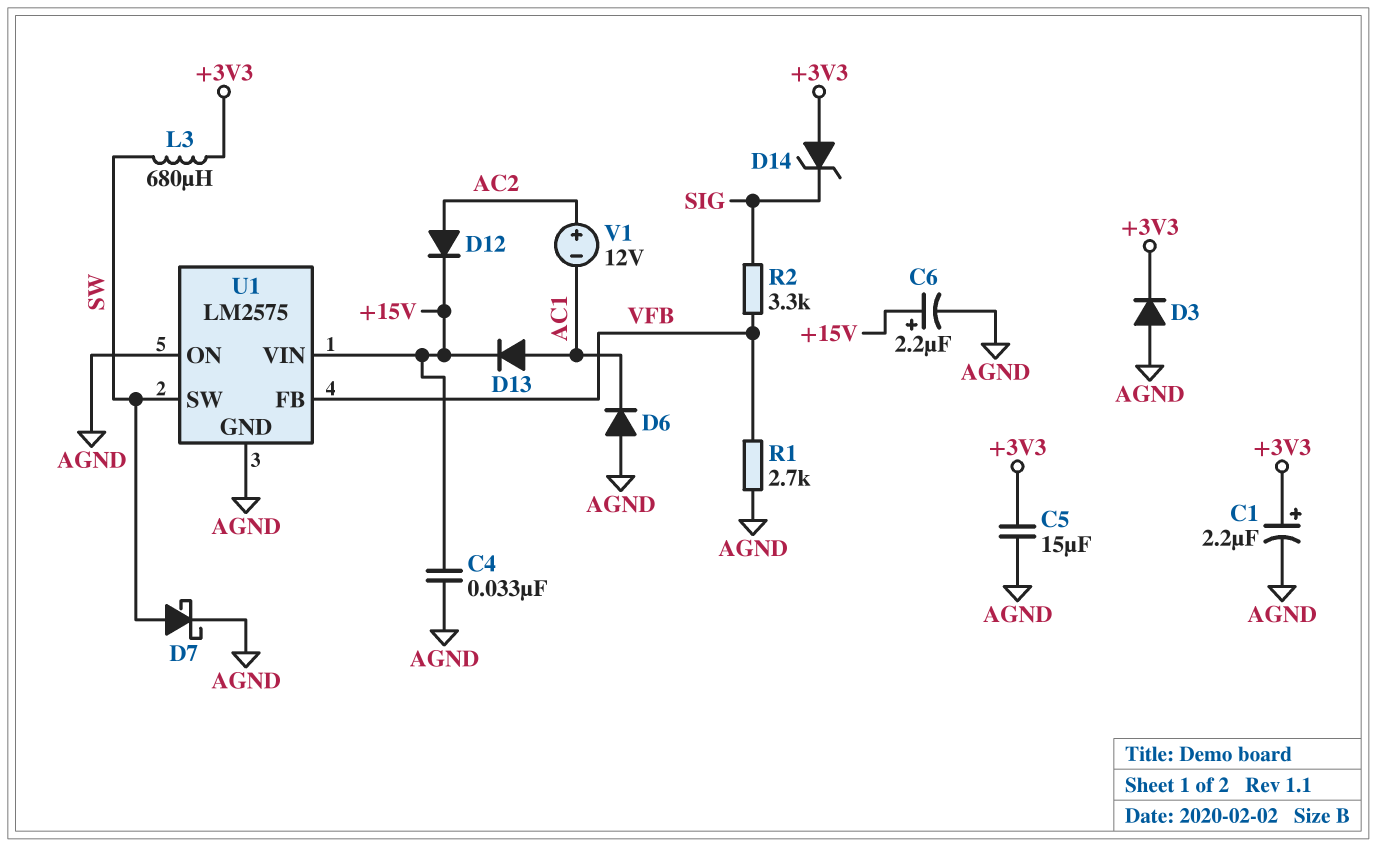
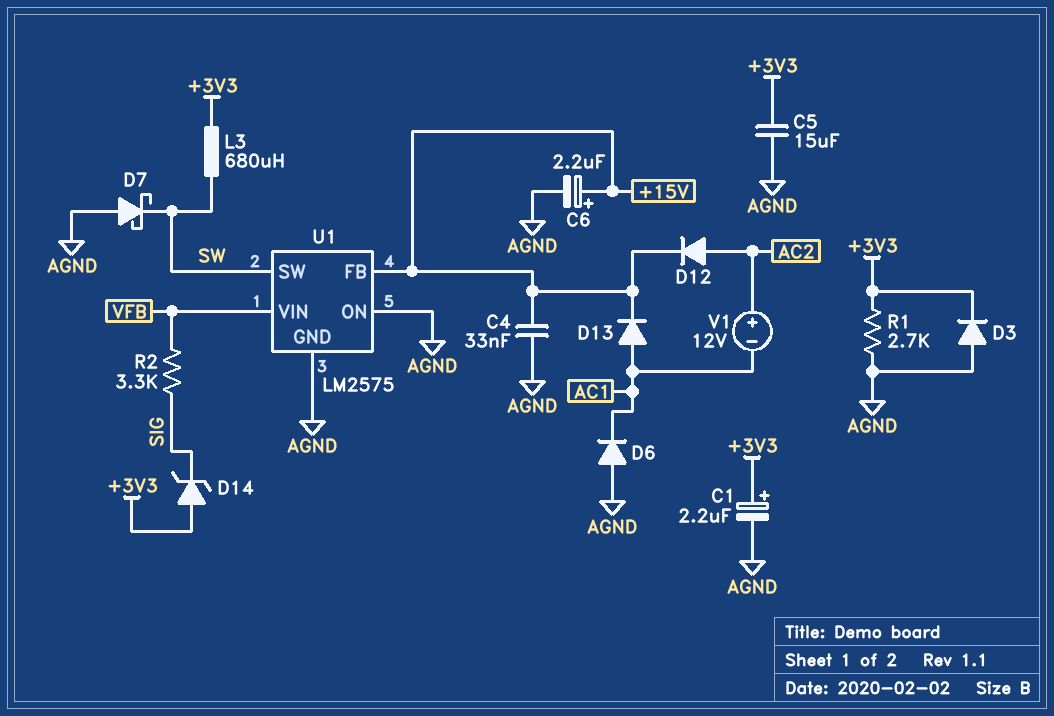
D7: schottky (A SW, K AGND) -> schottky (A AGND, K SW)
R1: 2.7k (AGND, VFB) -> 2.7k (+3V3, AGND)
U1 pin FB: VFB -> +15V
U1 pin VIN: +15V -> VFB

